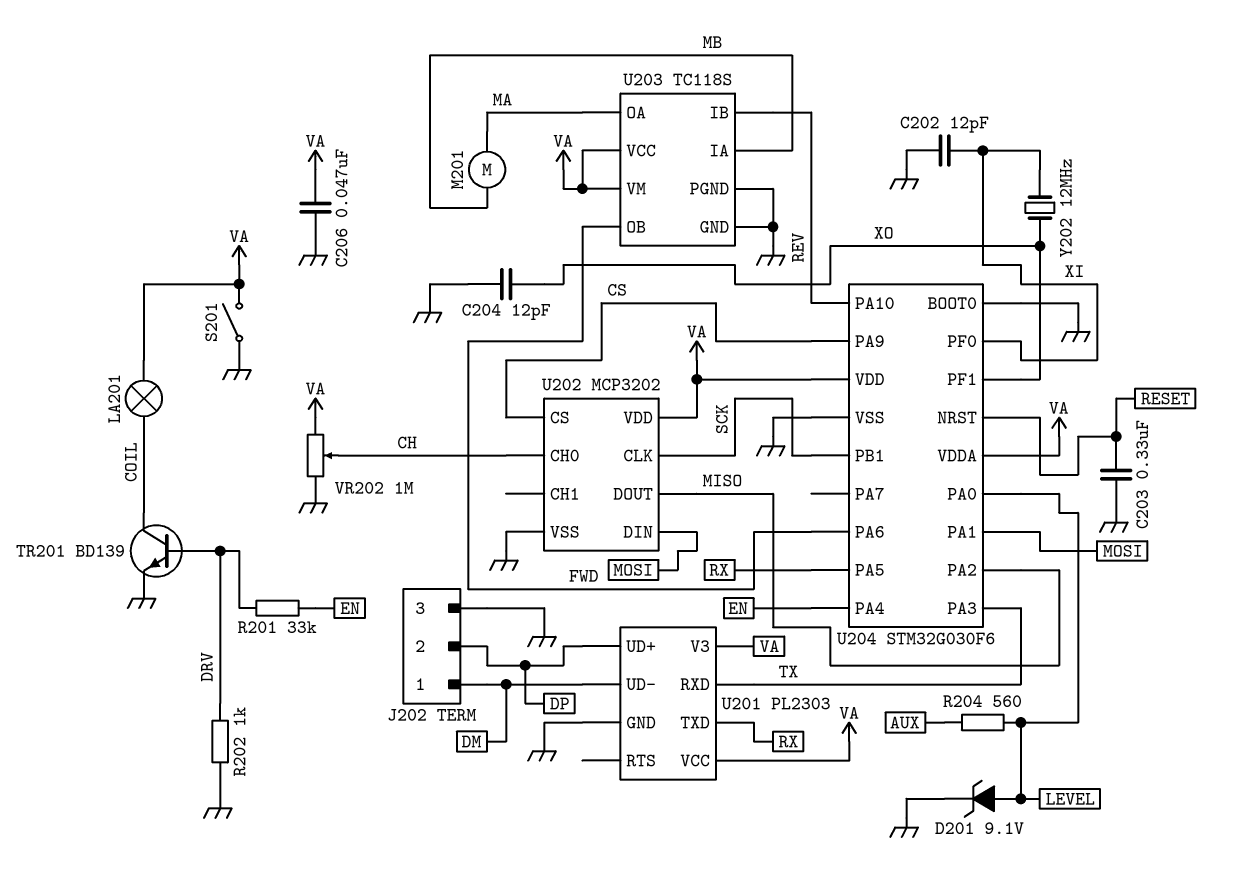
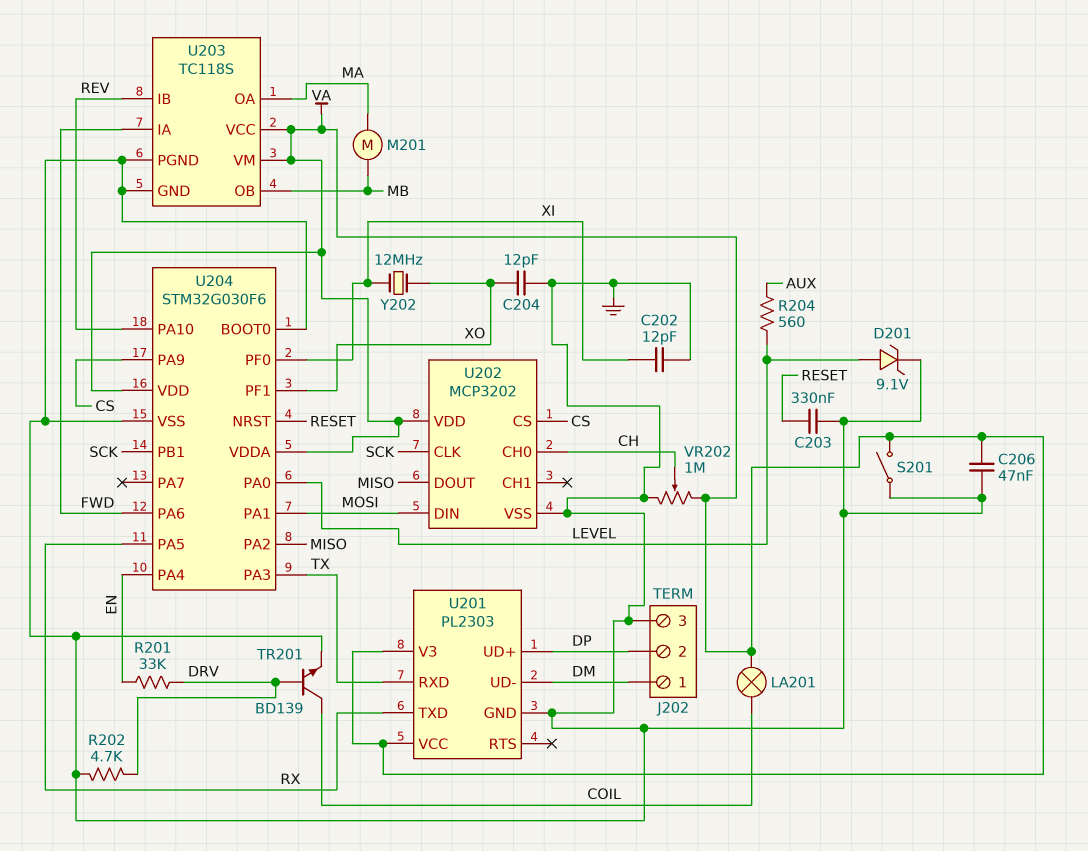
R202: 1k (DRV, GND) -> 4.7k (DRV, GND)
U203 pin IA: MB -> FWD
U203 pin OB: FWD -> MB

